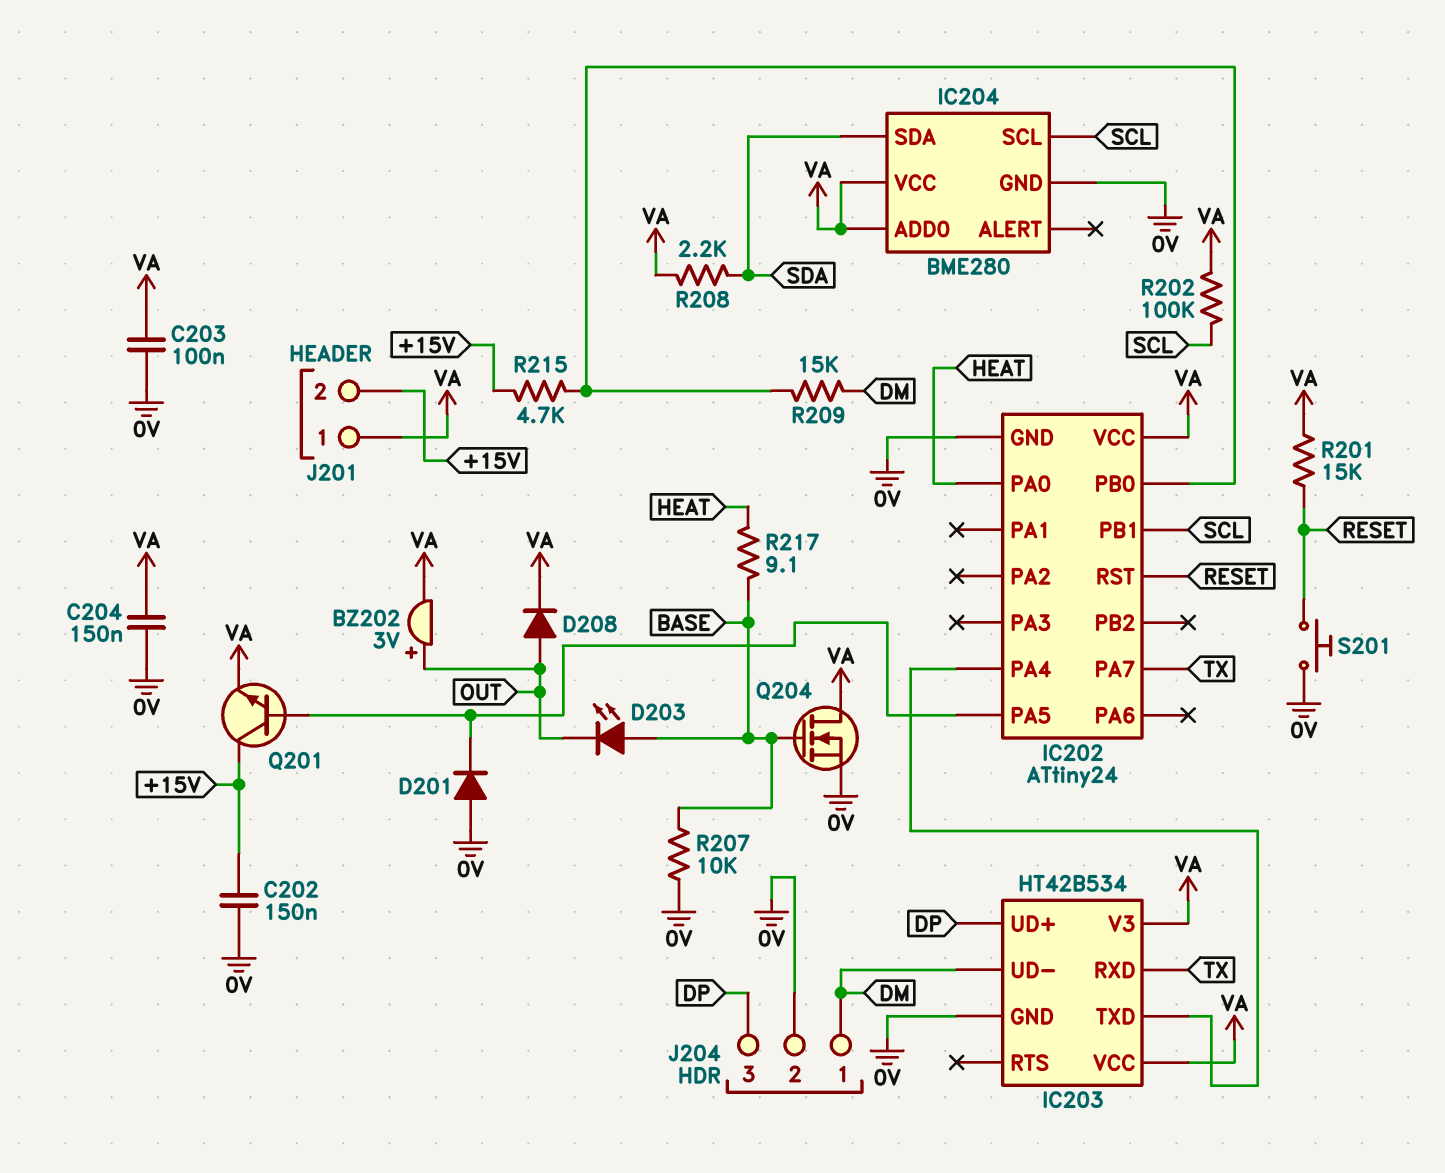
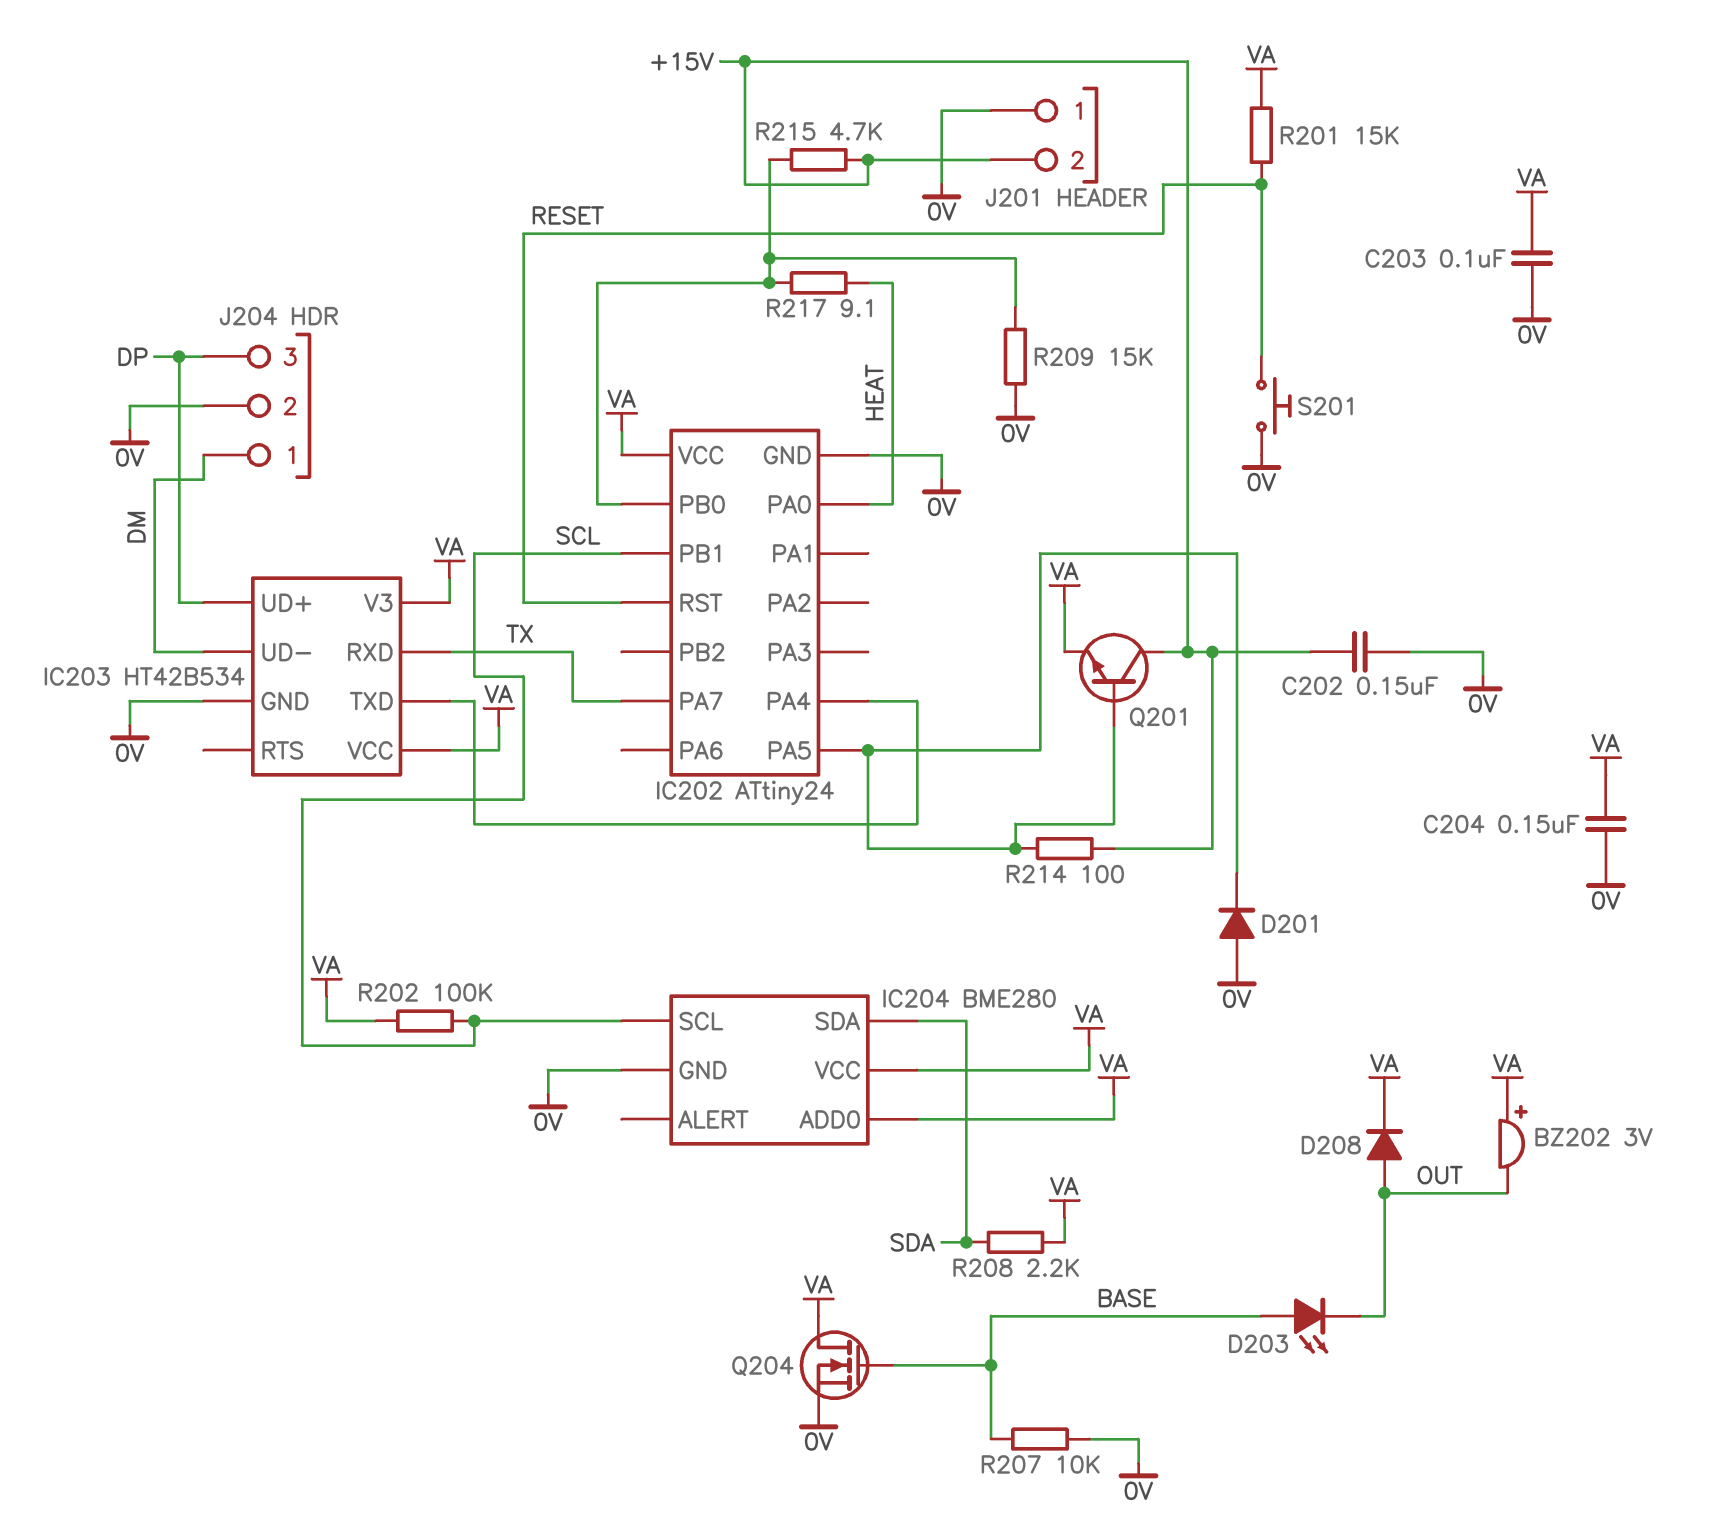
BZ202: buzzer 3V (plus OUT, minus VA) -> buzzer 3V (plus VA, minus OUT)
J201 pin 1: VA -> 0V
R209: 15k (DM, IC202/PB0) -> 15k (0V, IC202/PB0)
R214: none -> 100 (+15V, IC202/PA5)
R217: 9.1 (BASE, HEAT) -> 9.1 (HEAT, IC202/PB0)

